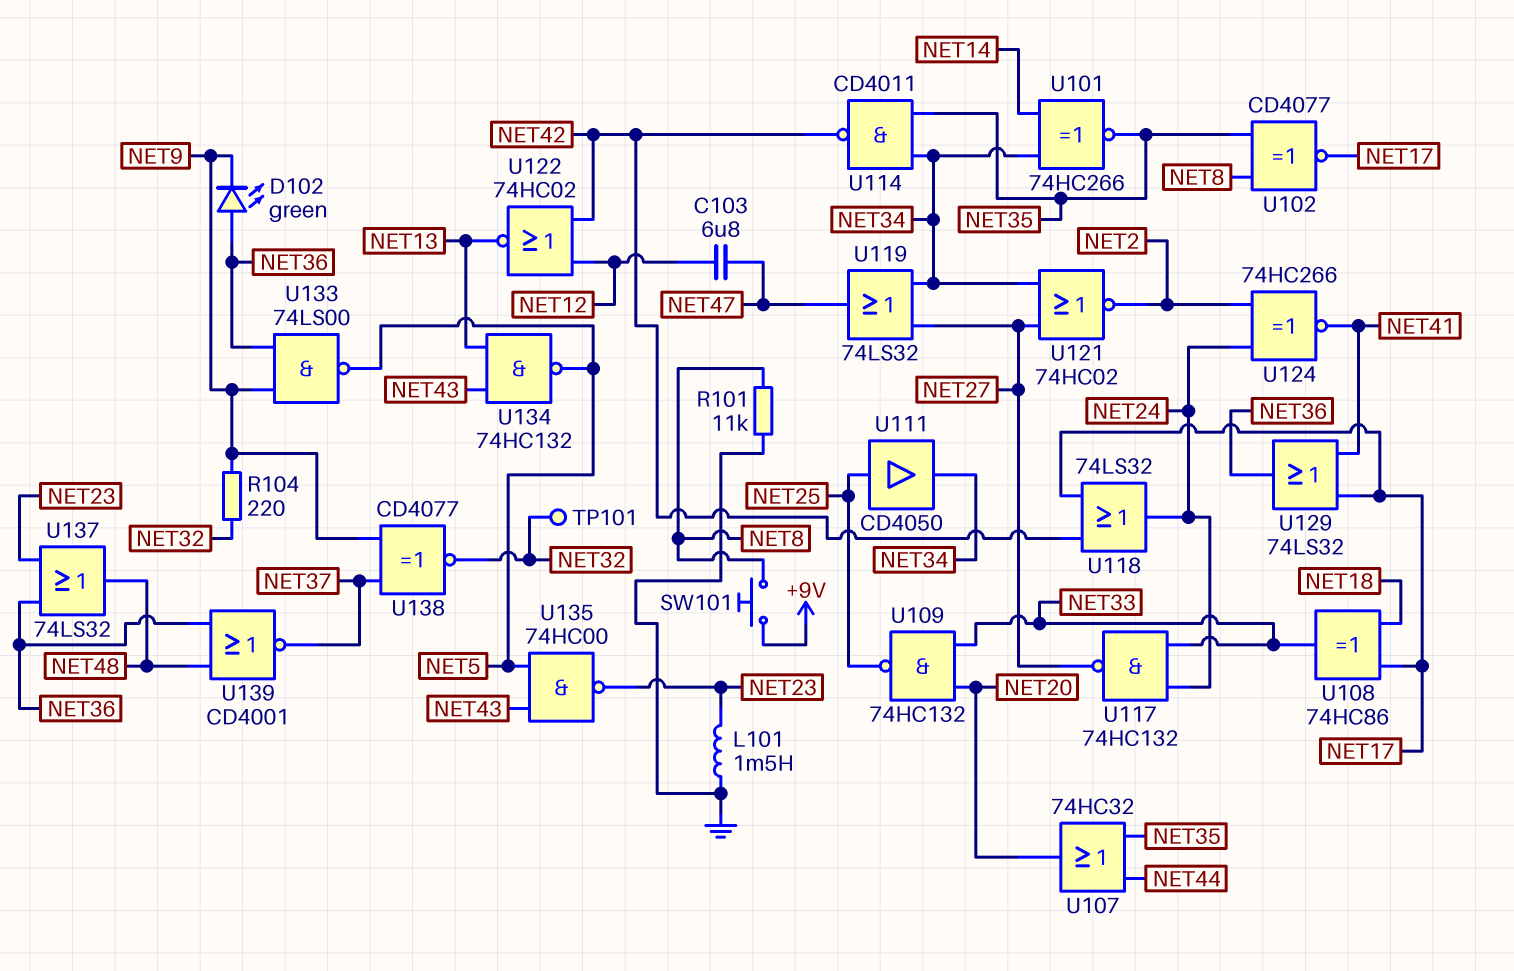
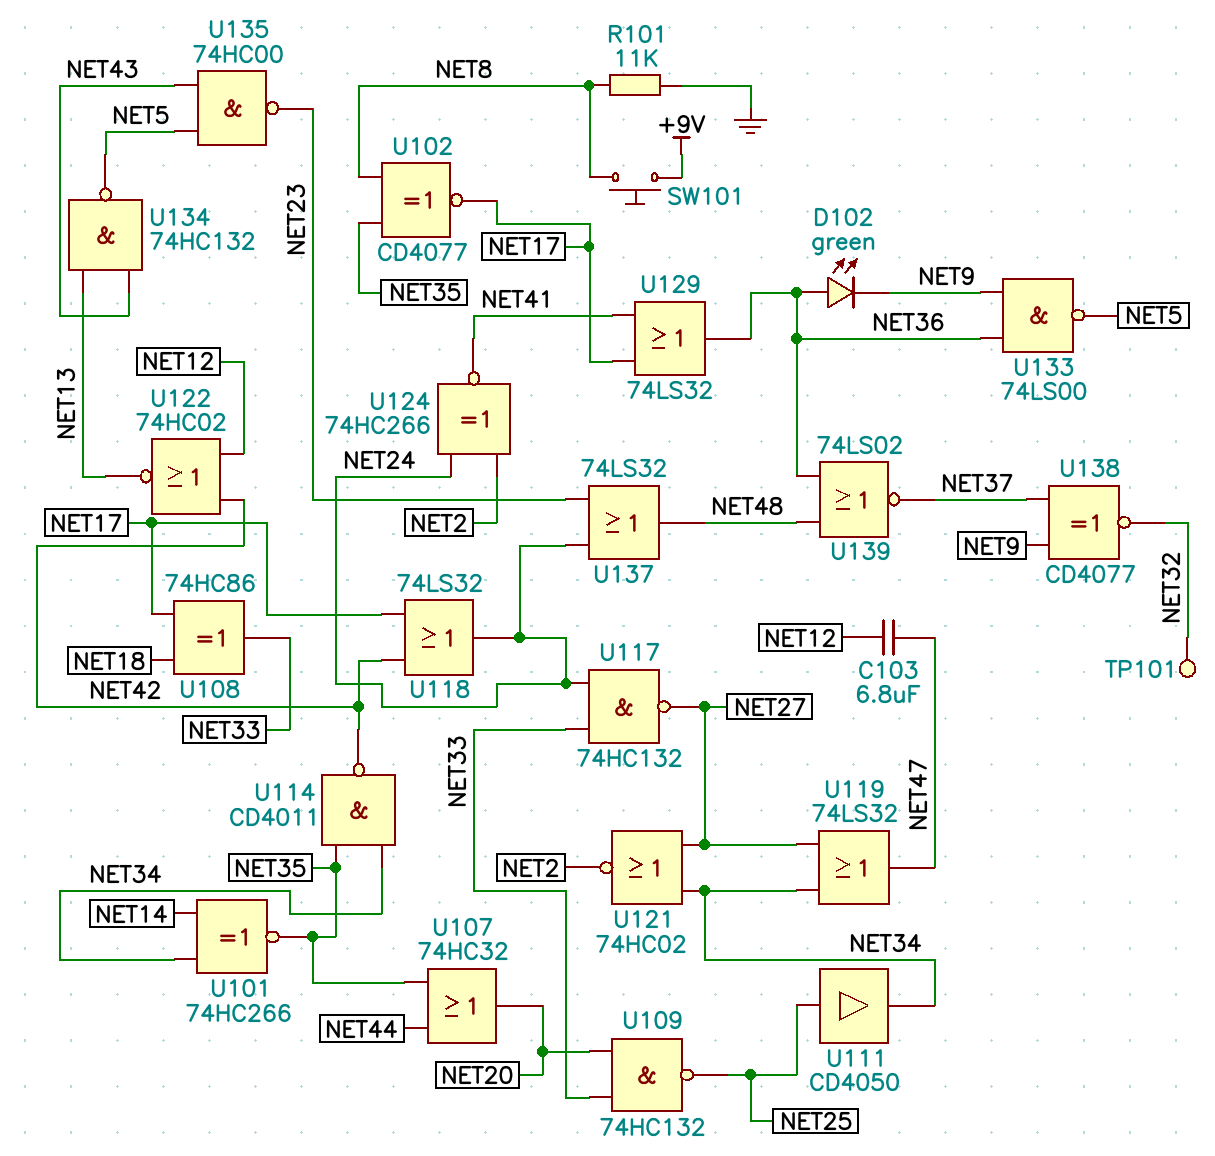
L101: 1.5mH (GND, NET23) -> none
R104: 220 (NET9, NET32) -> none
U137: OR 74LS32 (in NET23, in NET36, out NET48) -> OR 74LS32 (in NET23, in NET24, out NET48)
U139: NOR CD4001 (in NET36, in NET48, out NET37) -> NOR 74LS02 (in NET36, in NET48, out NET37)

